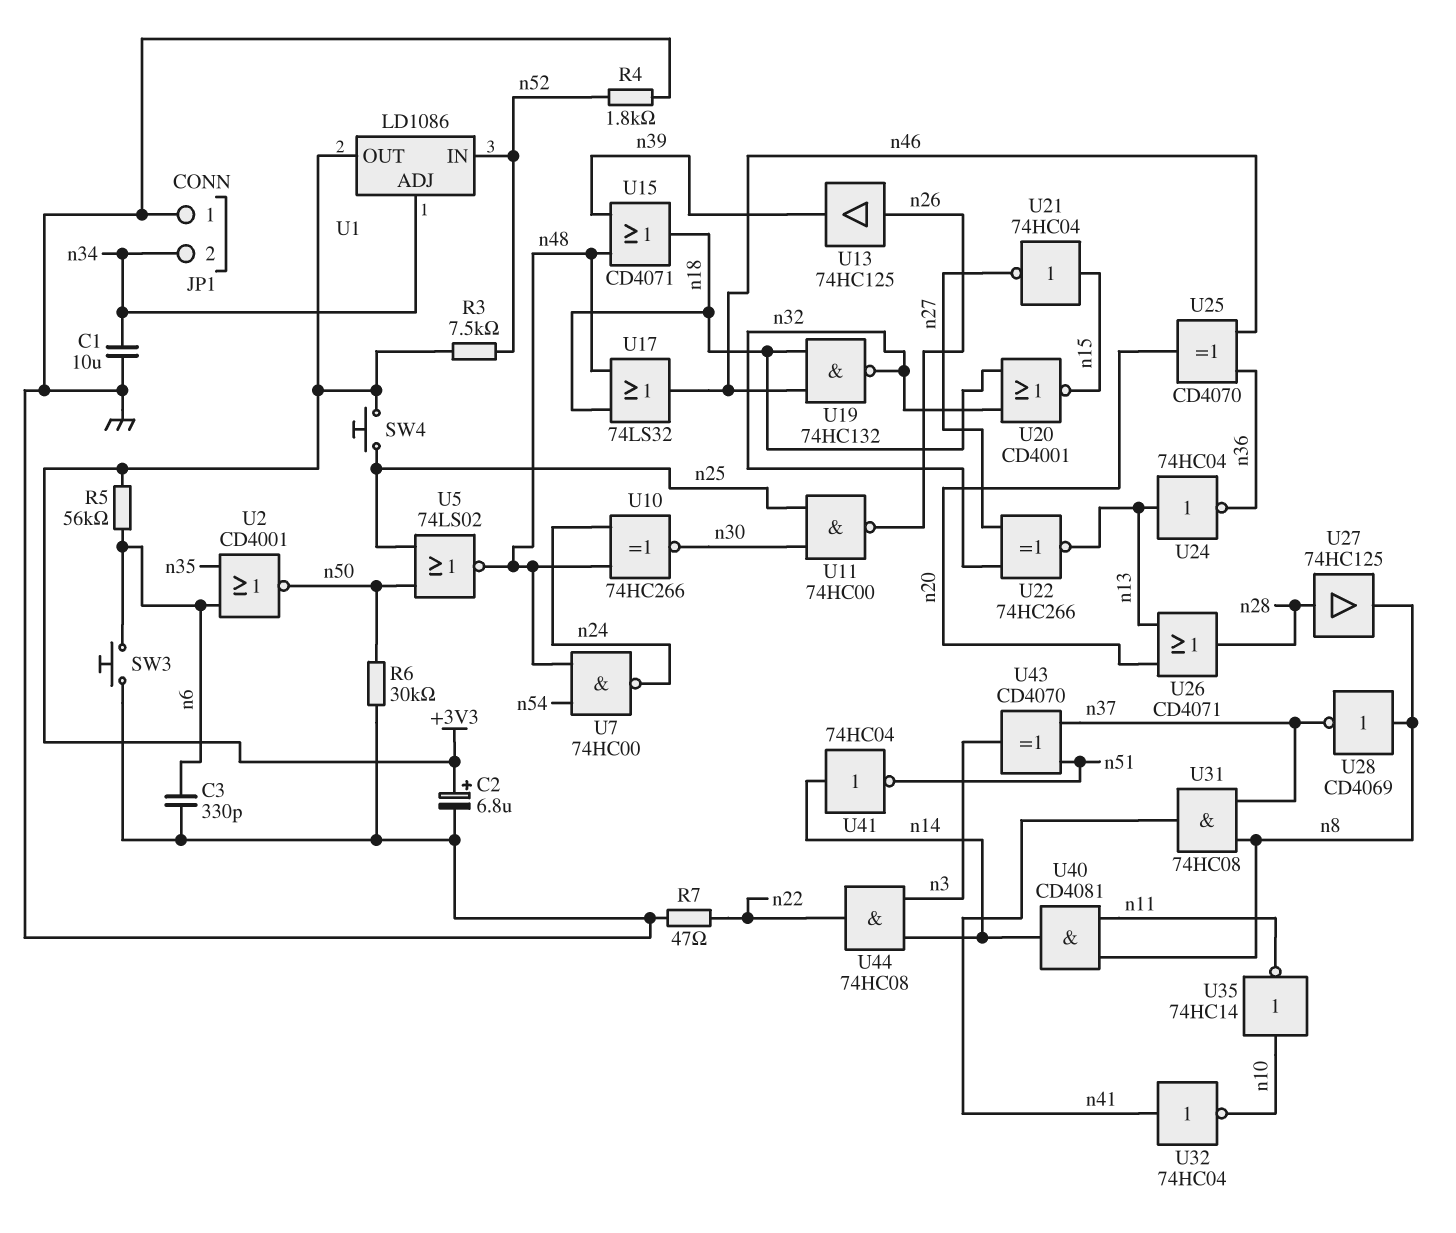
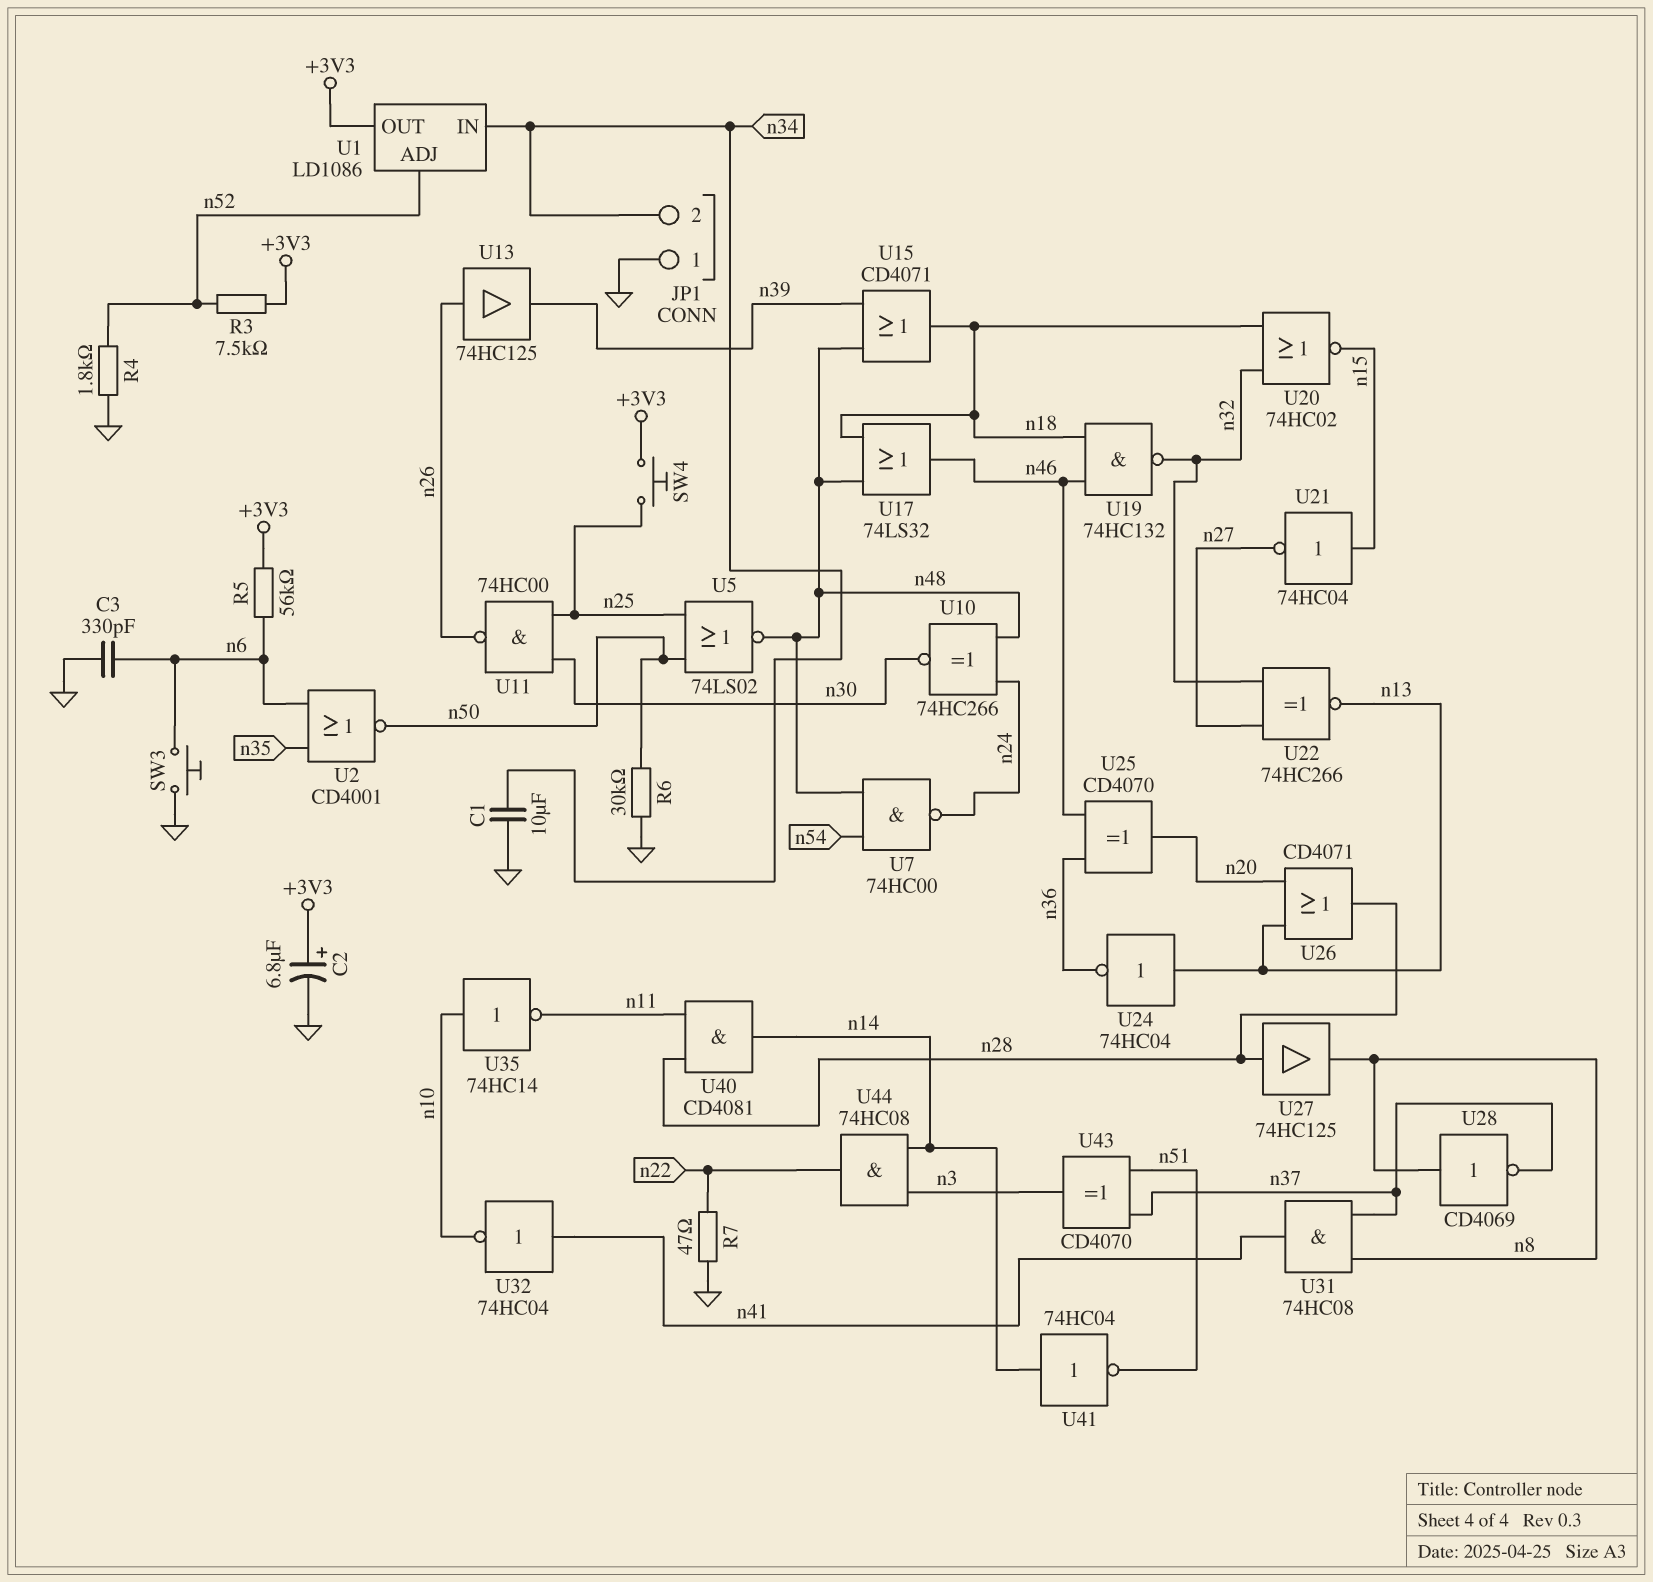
U1 pin ADJ: n34 -> n52
U1 pin IN: n52 -> n34
U20: NOR CD4001 (in n18, in n32, out n15) -> NOR 74HC02 (in n18, in n32, out n15)
U40: AND CD4081 (in n8, in n11, out n14) -> AND CD4081 (in n11, in n28, out n14)

